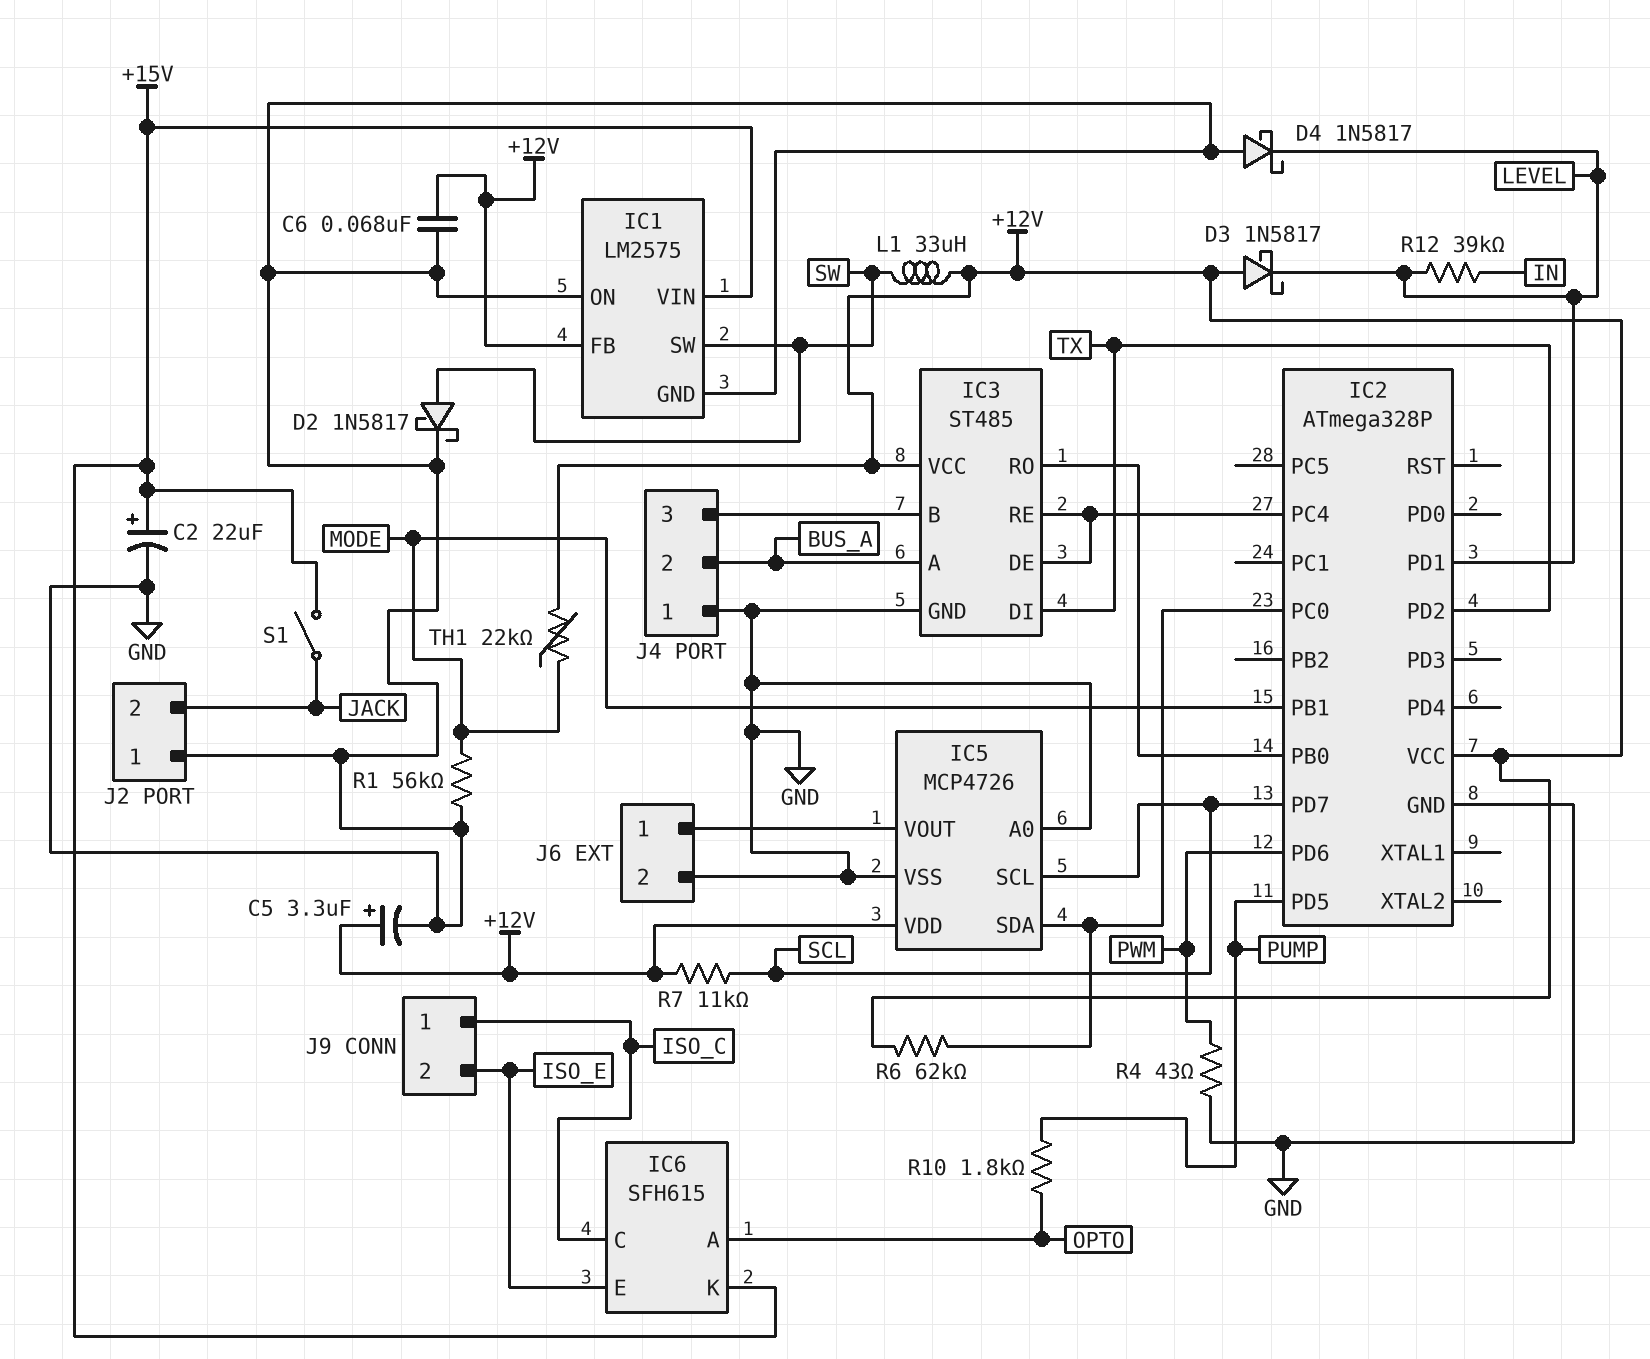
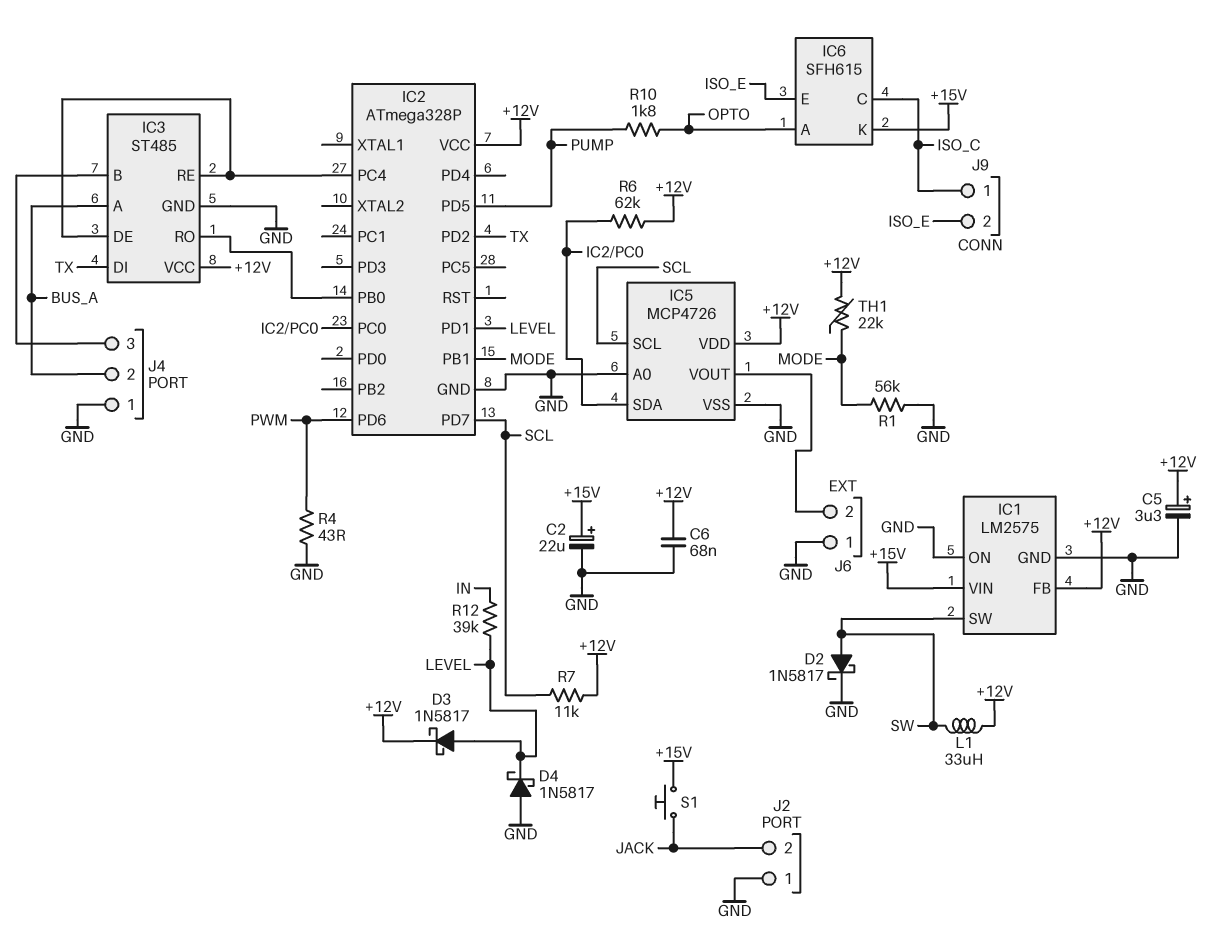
D3: schottky 1N5817 (A +12V, K LEVEL) -> schottky 1N5817 (A LEVEL, K +12V)
J6 pin 1: IC5/VOUT -> GND
J6 pin 2: GND -> IC5/VOUT
S1: switch (+15V, JACK) -> button (+15V, JACK)

